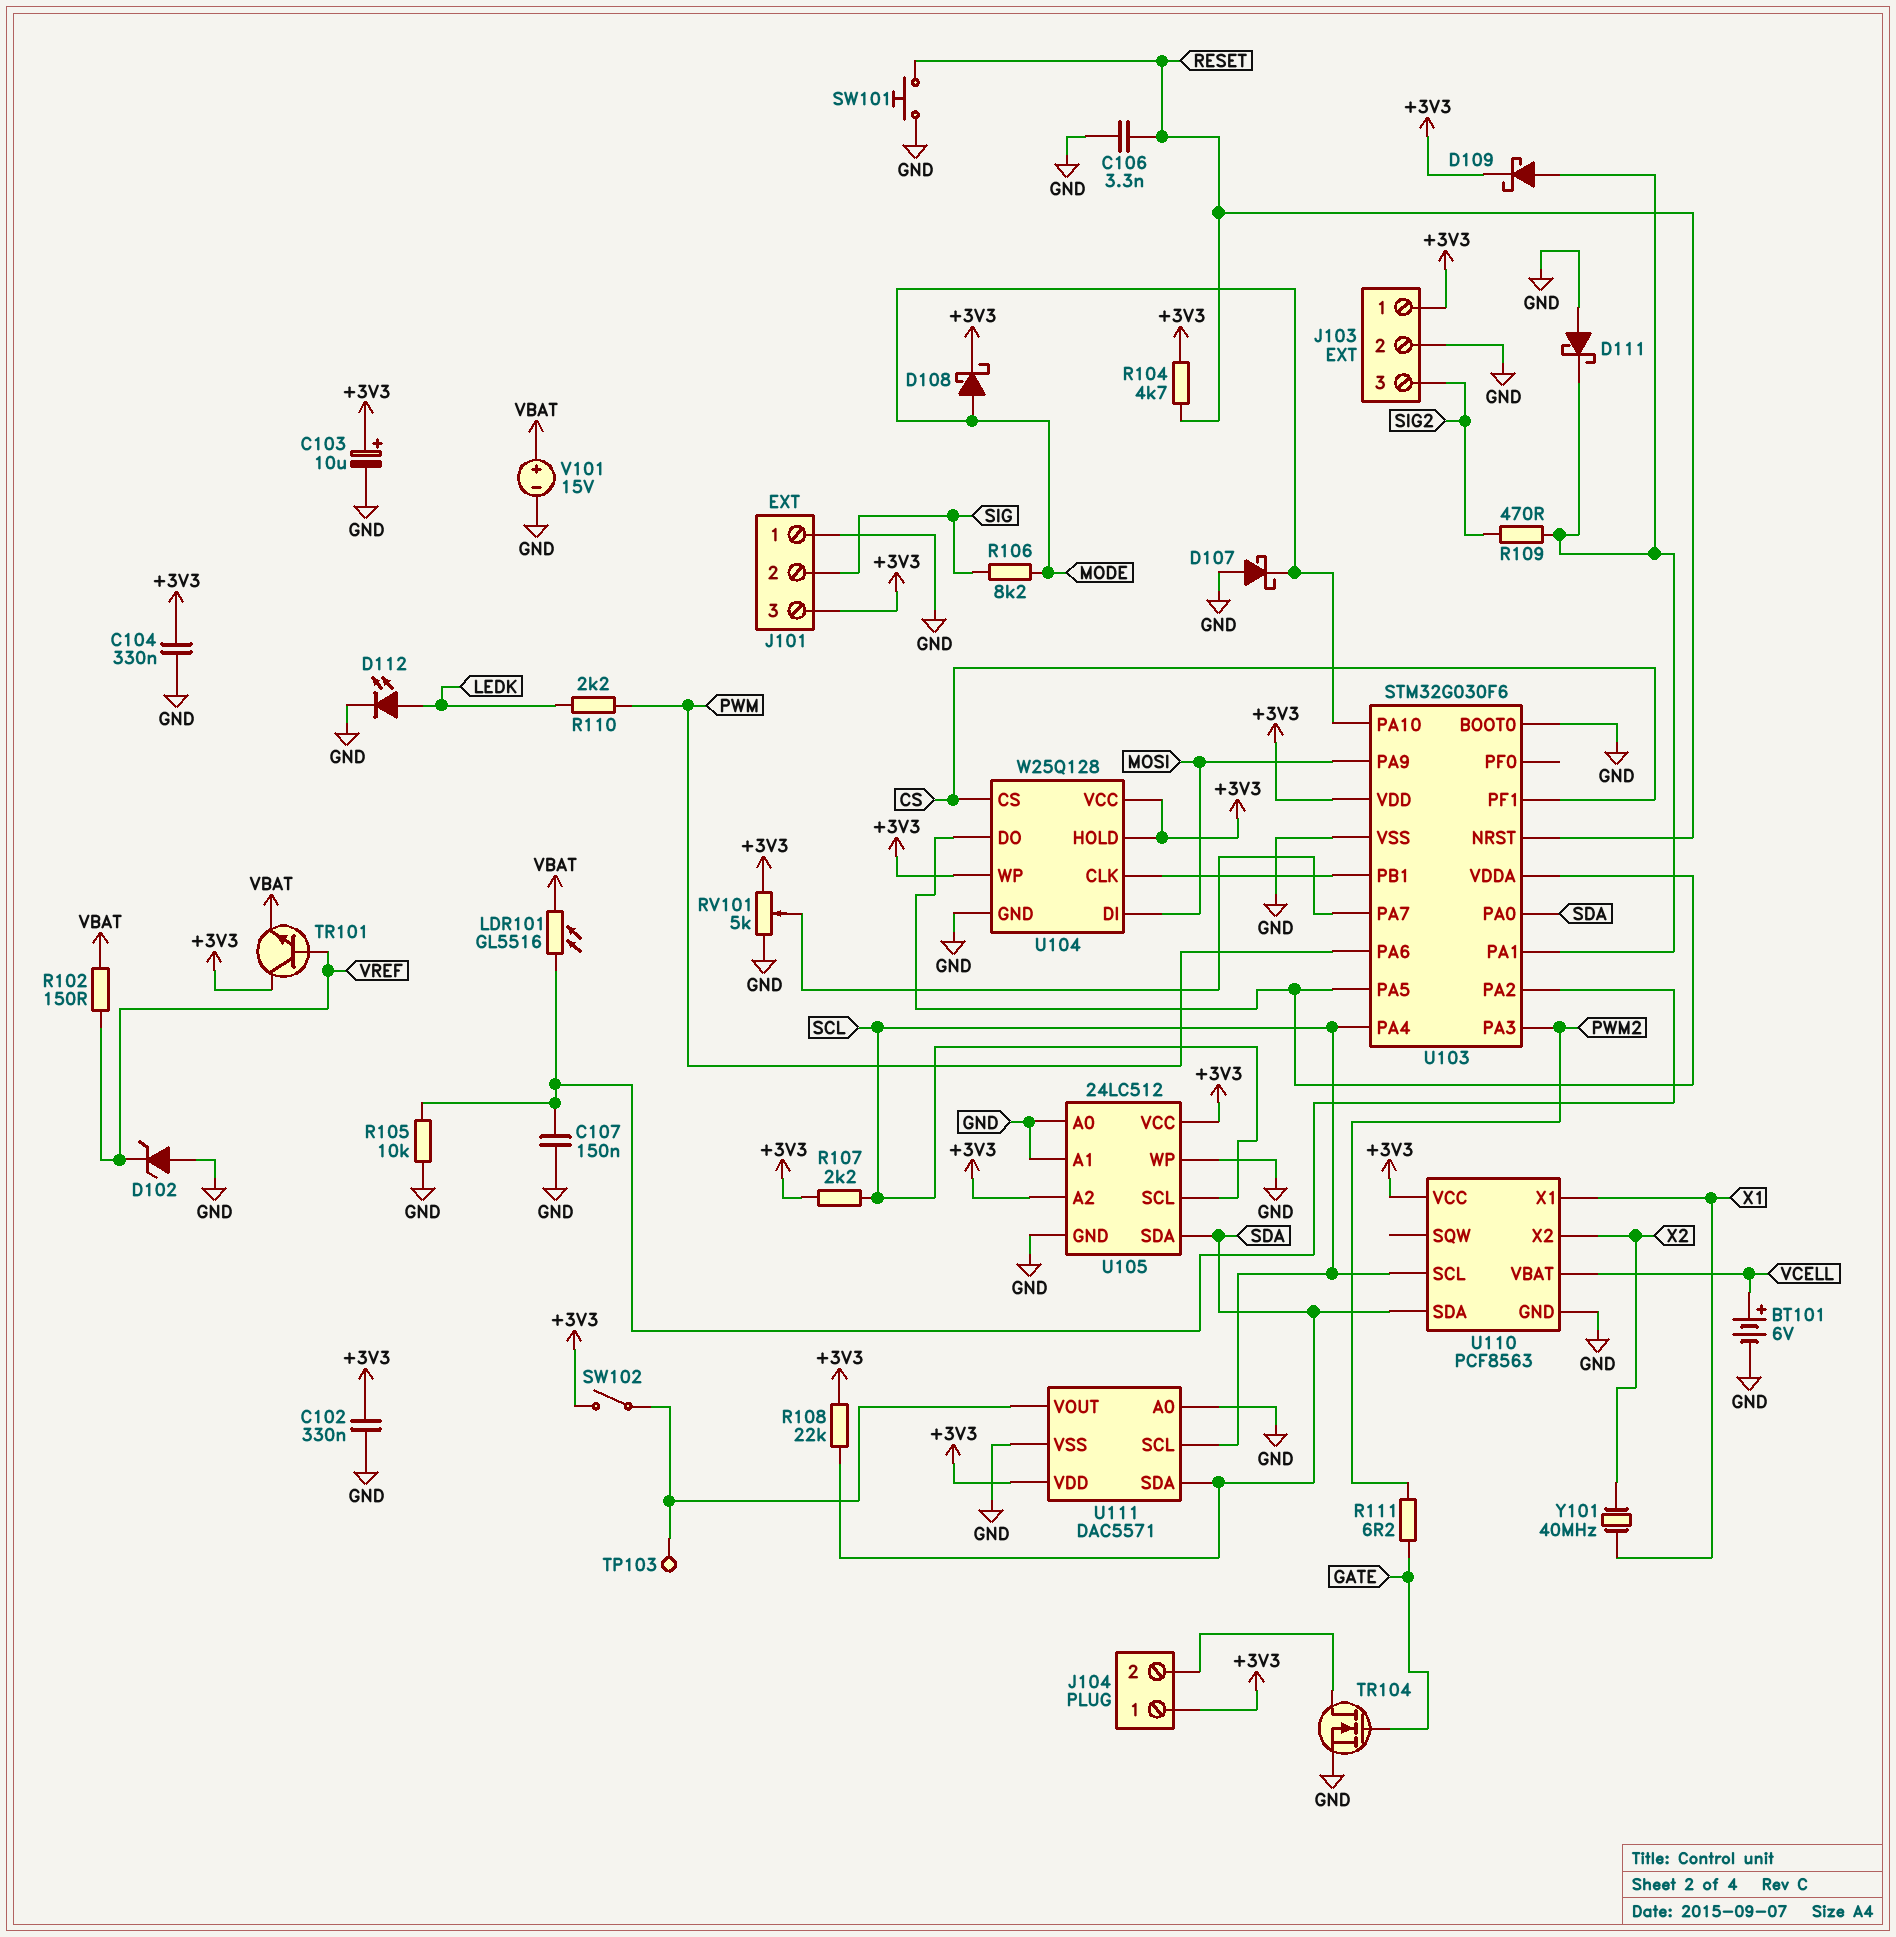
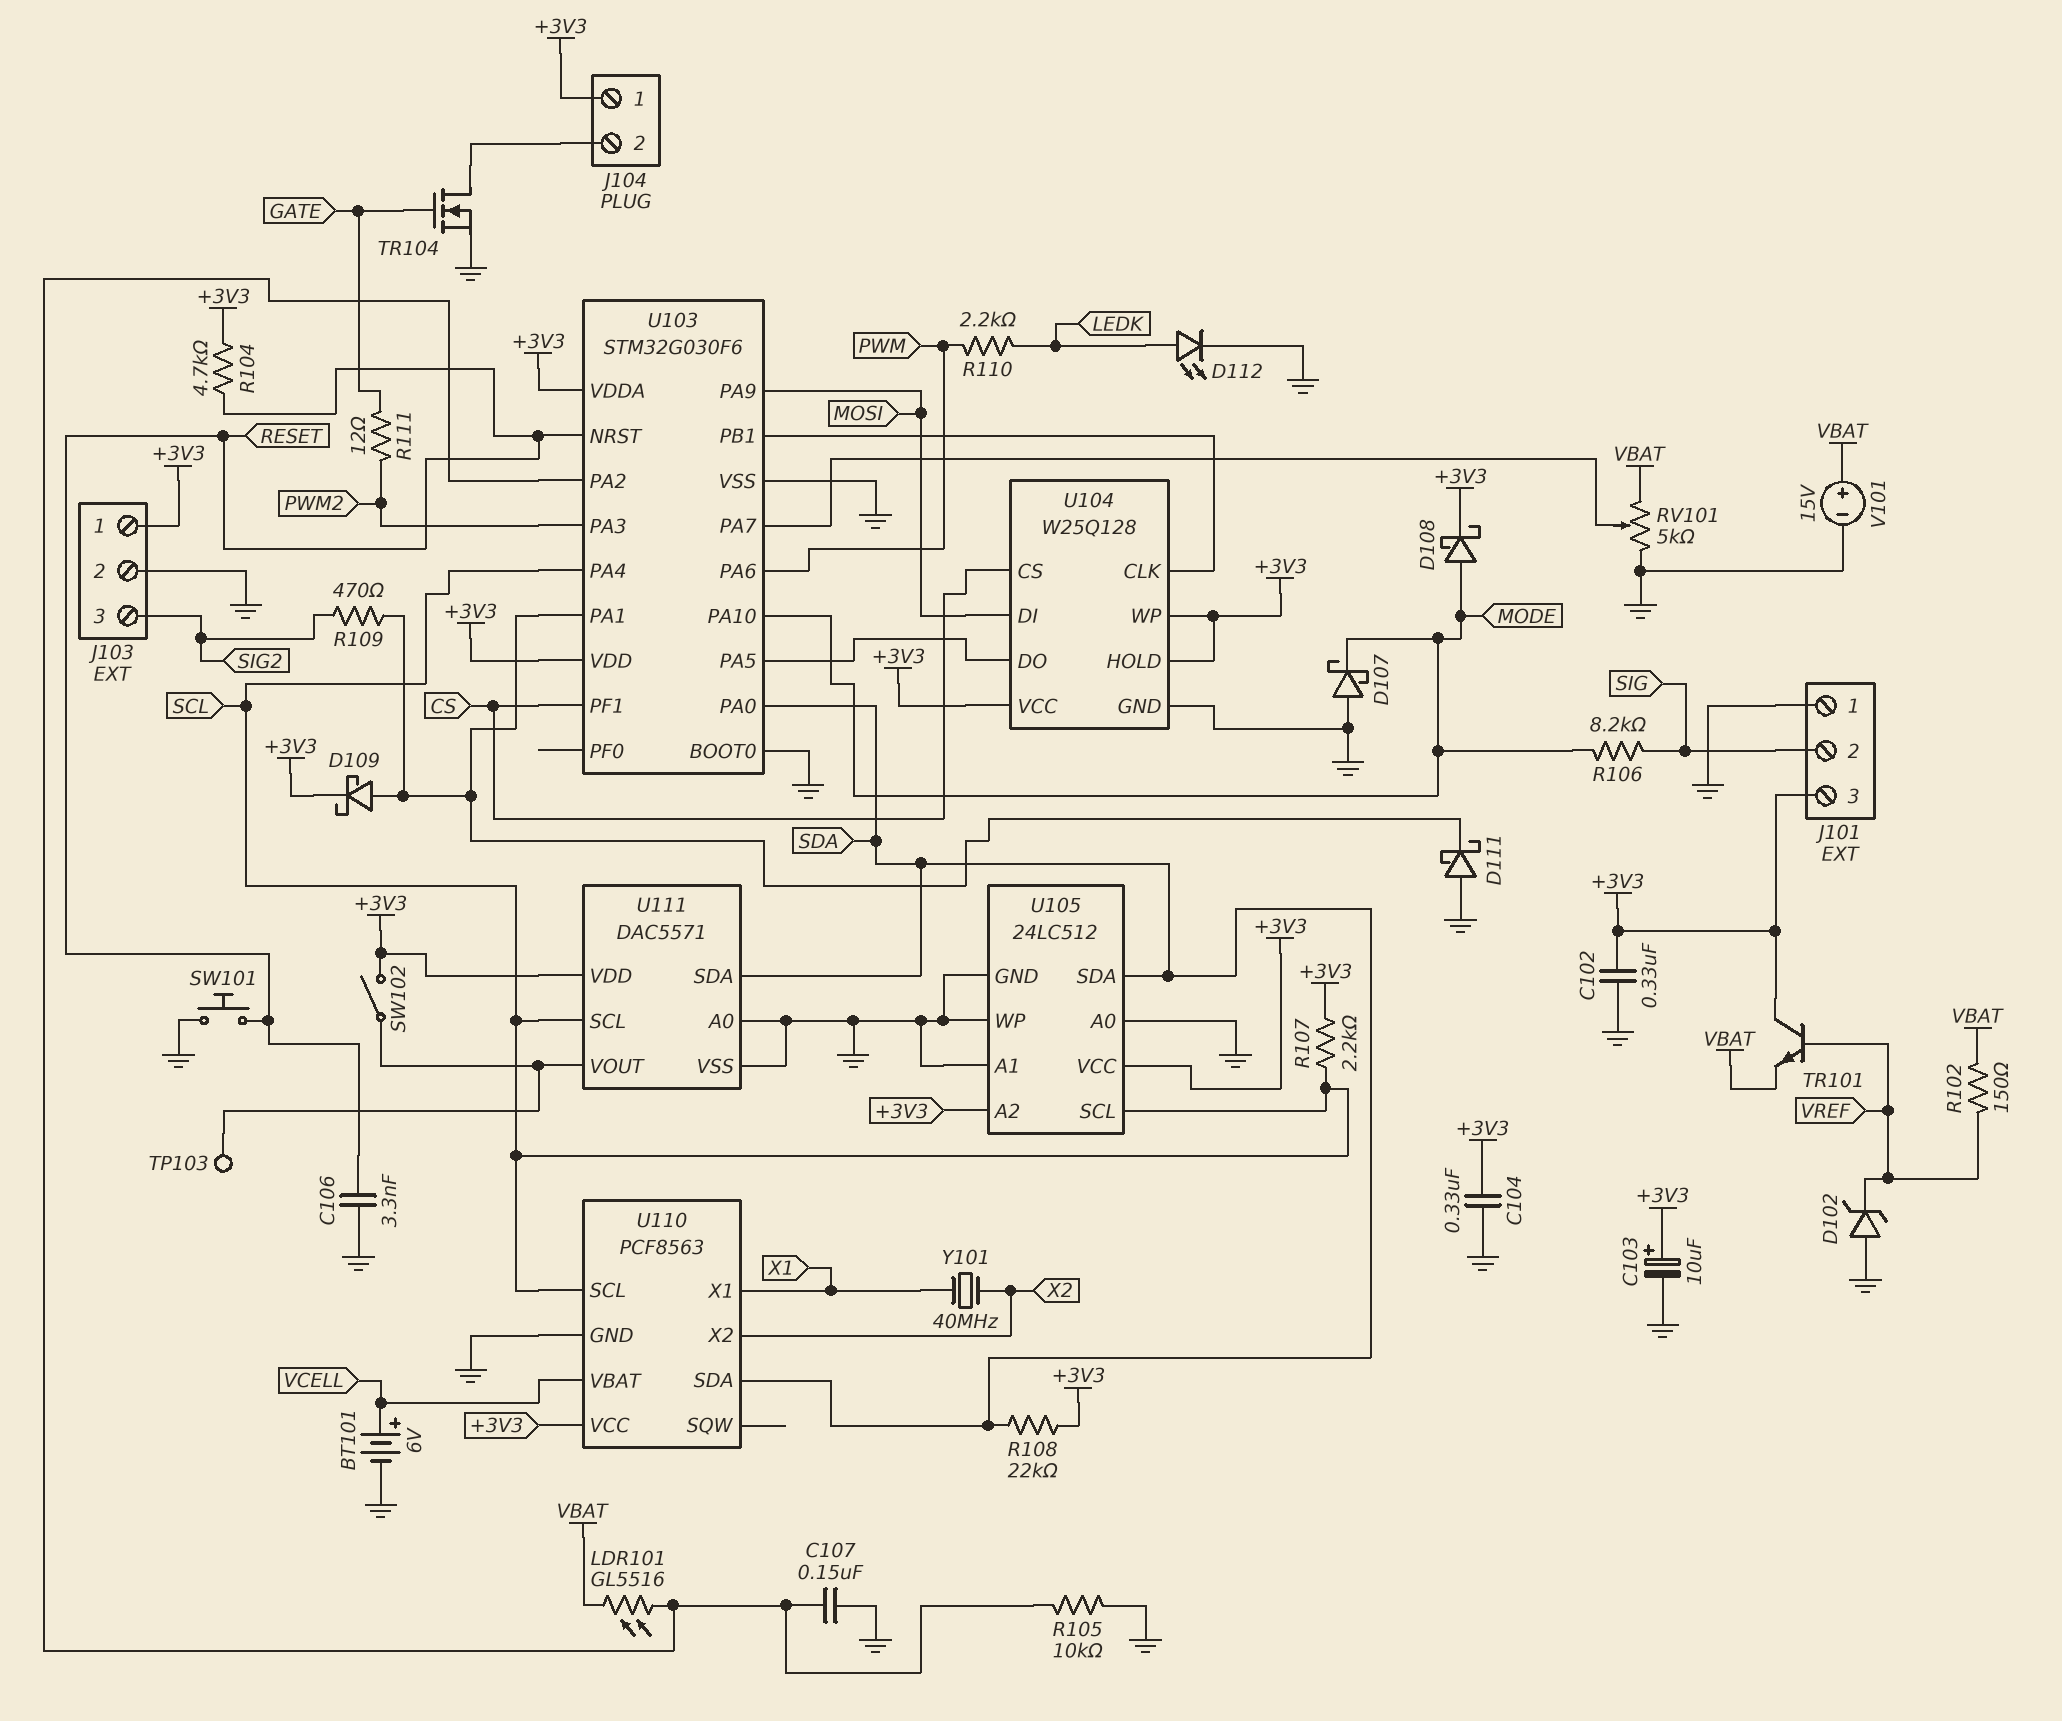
R111: 6.2 (GATE, PWM2) -> 12 (GATE, PWM2)
RV101: 5k (+3V3, GND, wiper U103/PA7) -> 5k (GND, VBAT, wiper U103/PA7)
U103 pin VDDA: U103/PA5 -> +3V3

